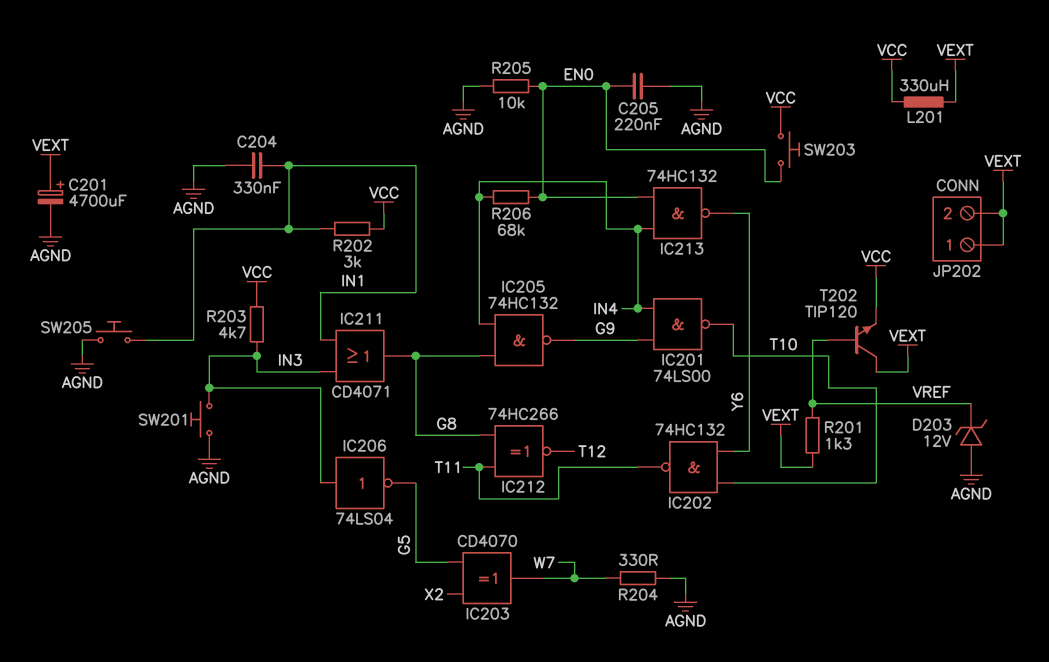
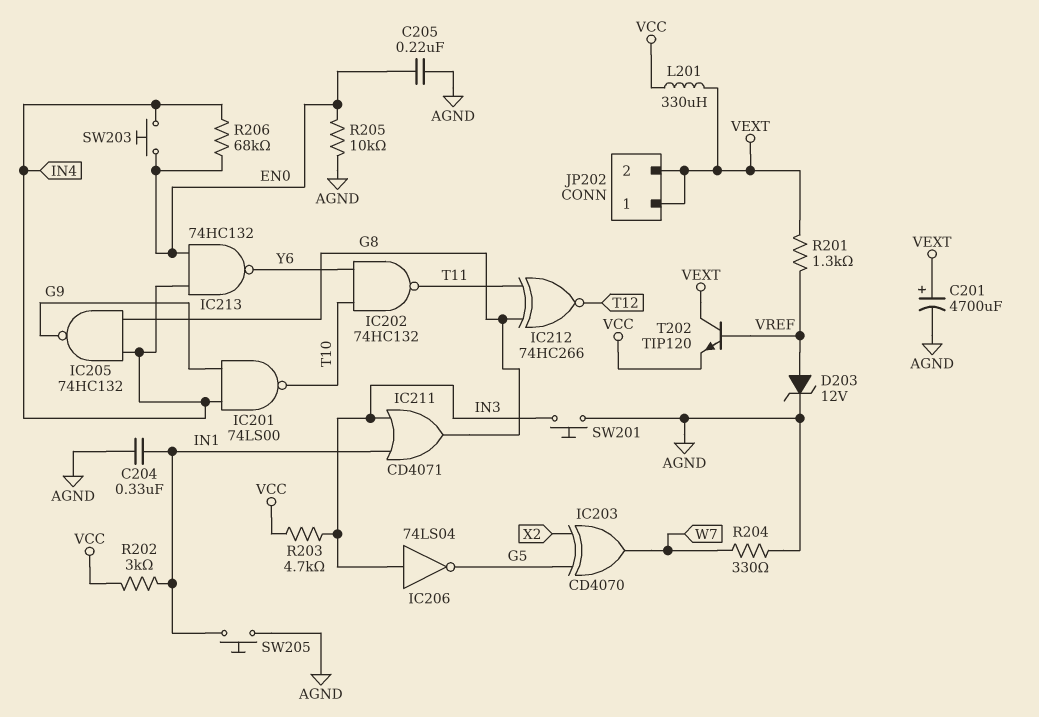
D203: zener 12V (A AGND, K VREF) -> zener 12V (A VREF, K AGND)
SW203: button (EN0, VCC) -> button (EN0, IN4)

